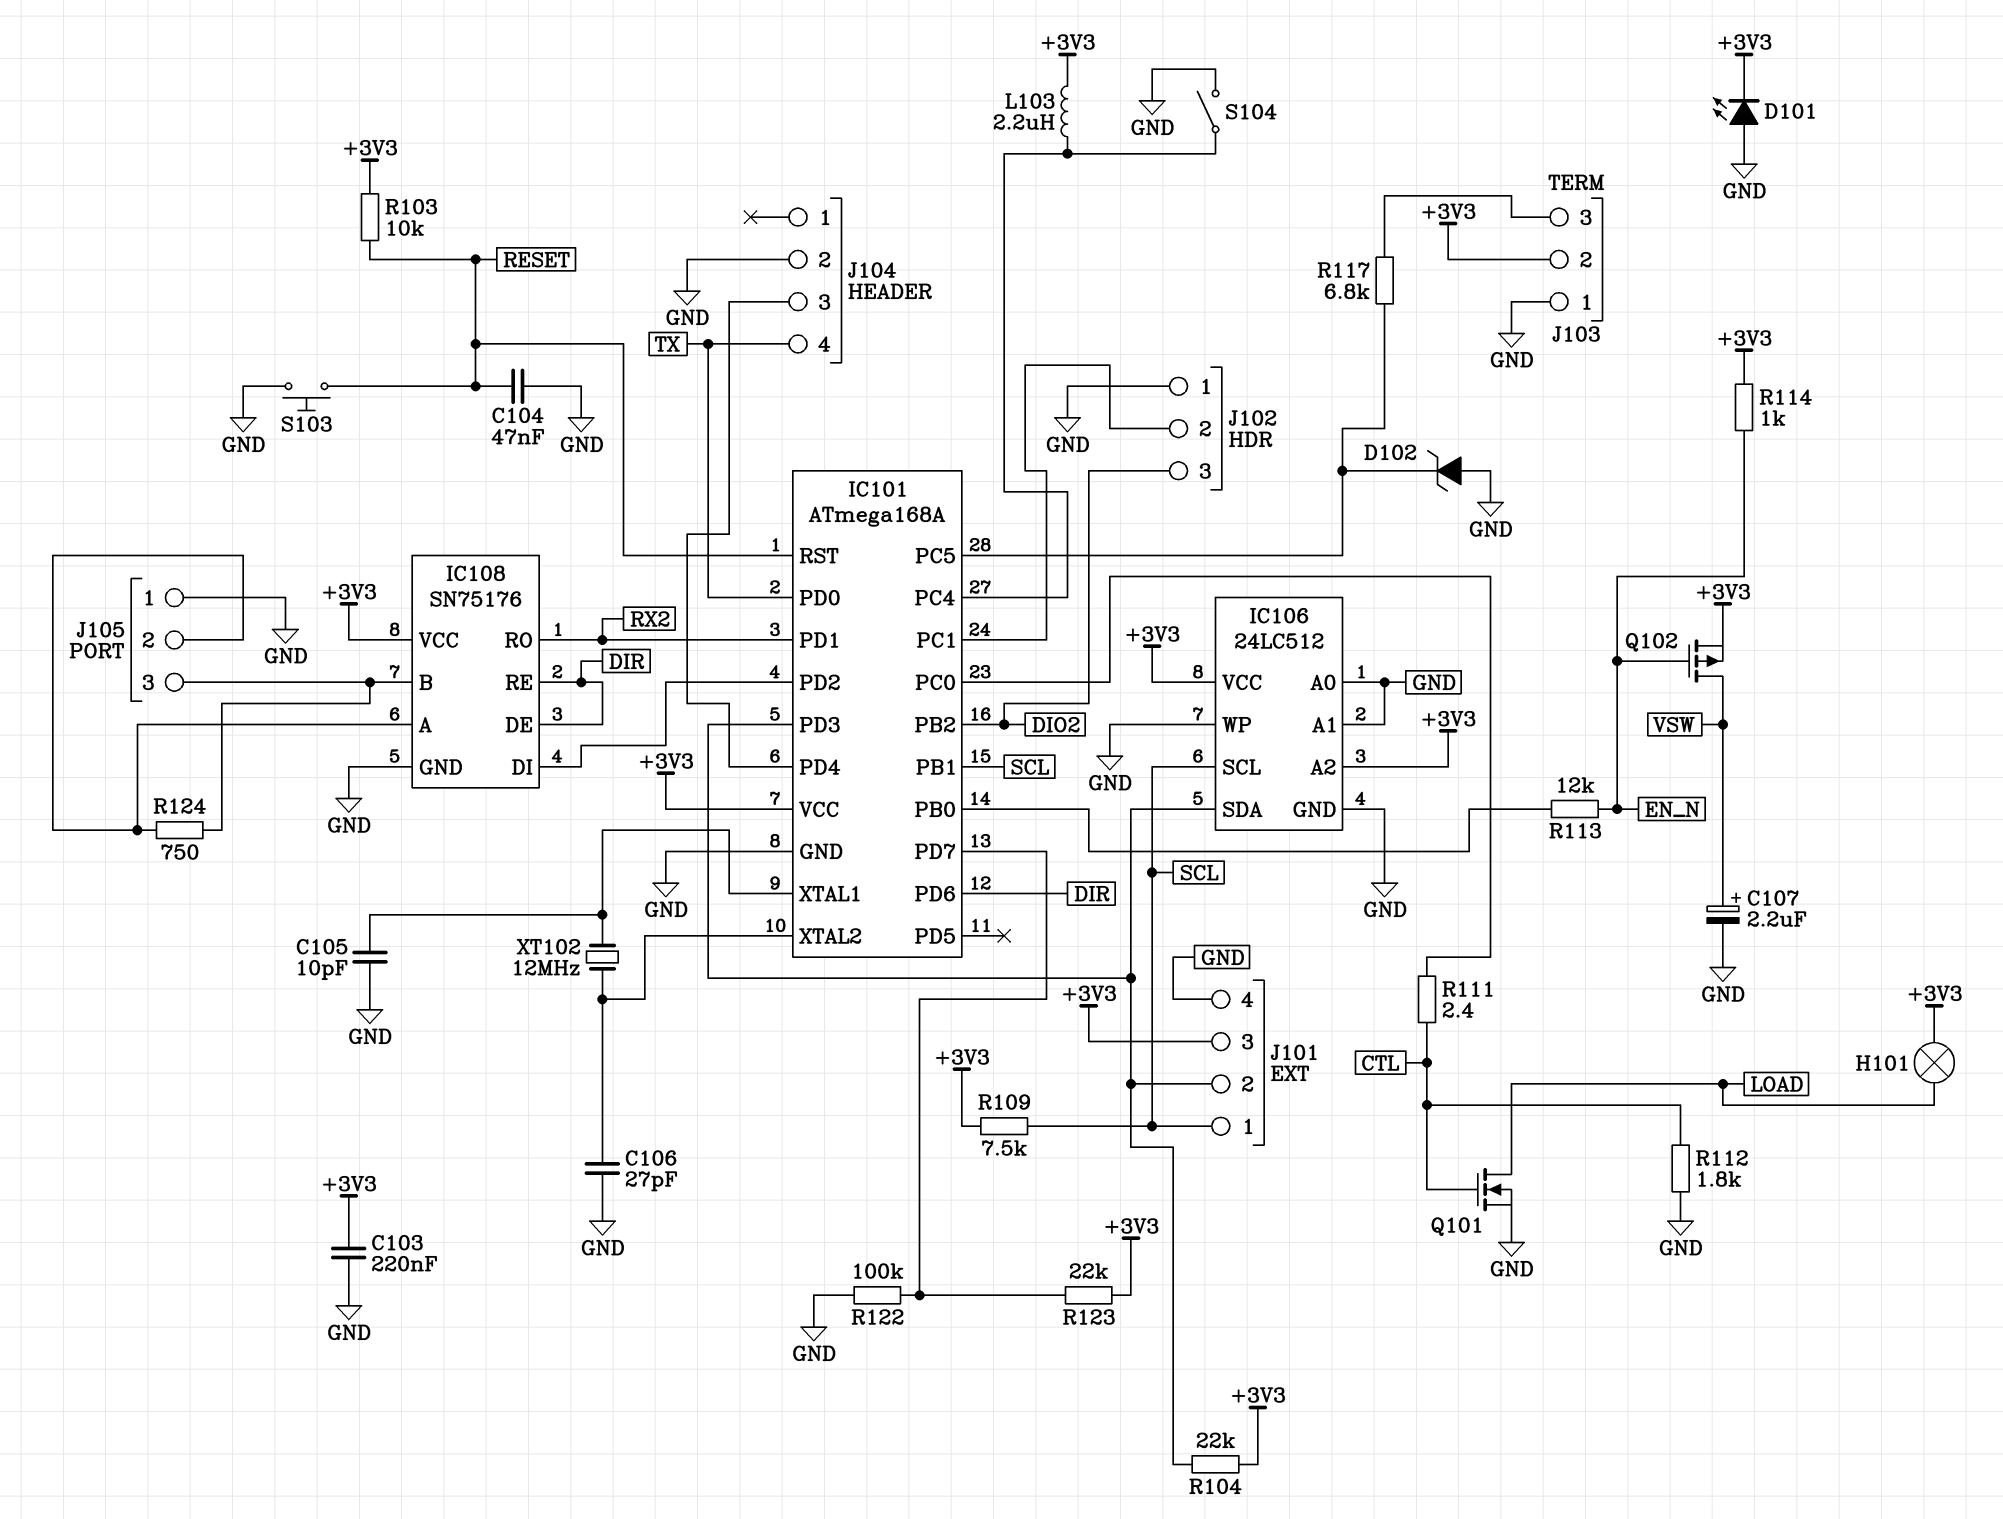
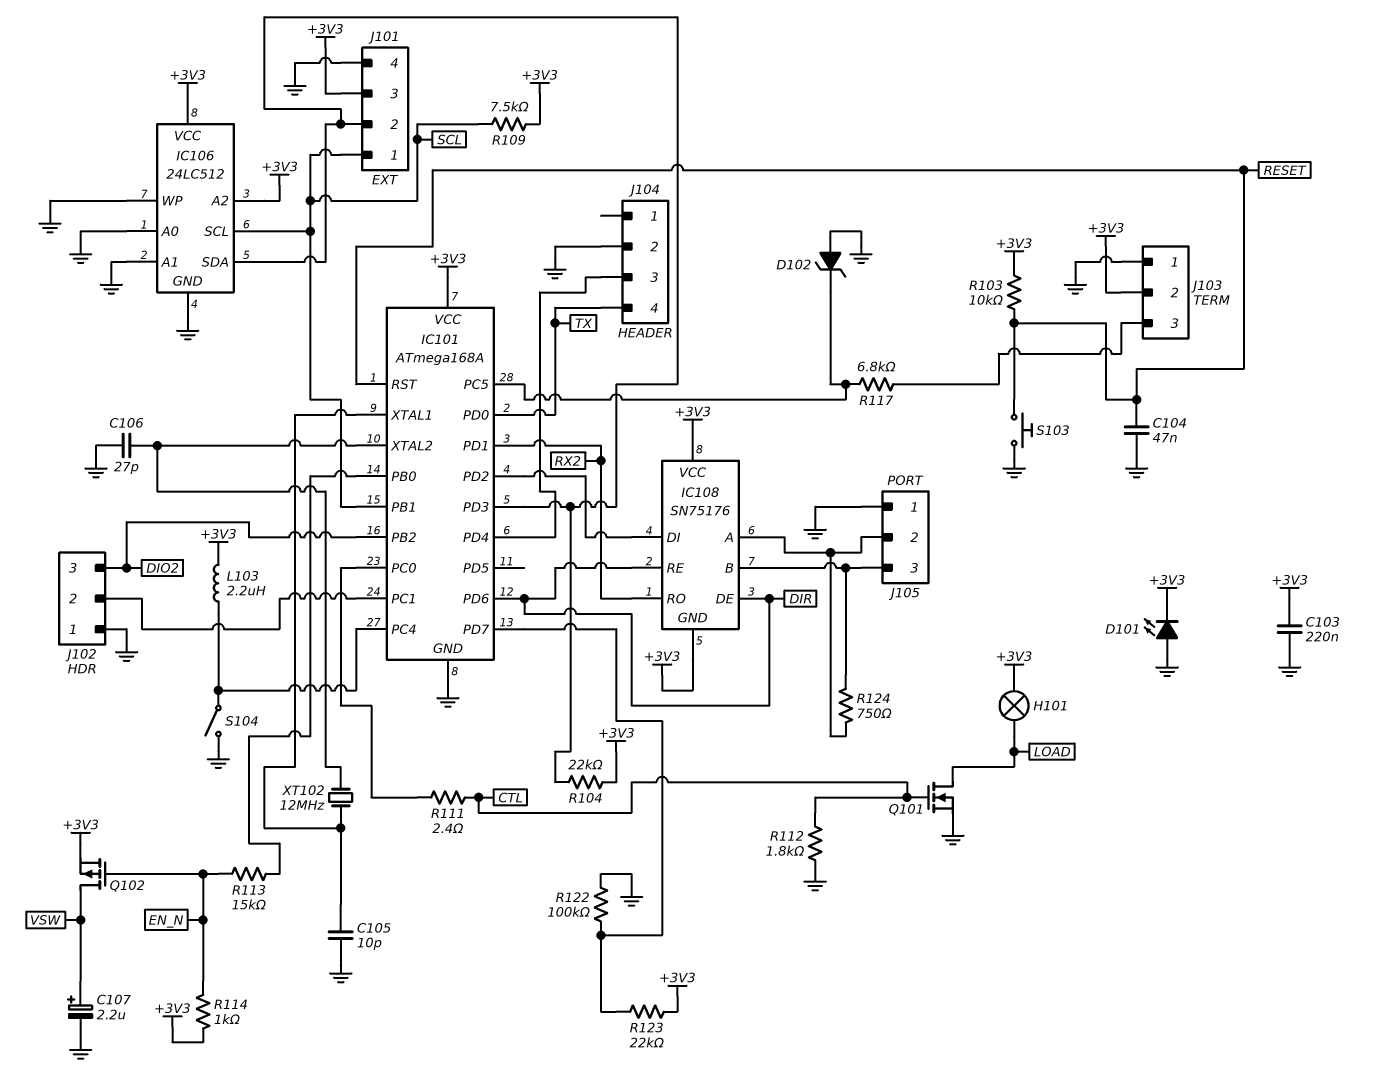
IC108 pin GND: GND -> +3V3
R113: 12k (EN_N, IC101/PB0) -> 15k (EN_N, IC101/PB0)

